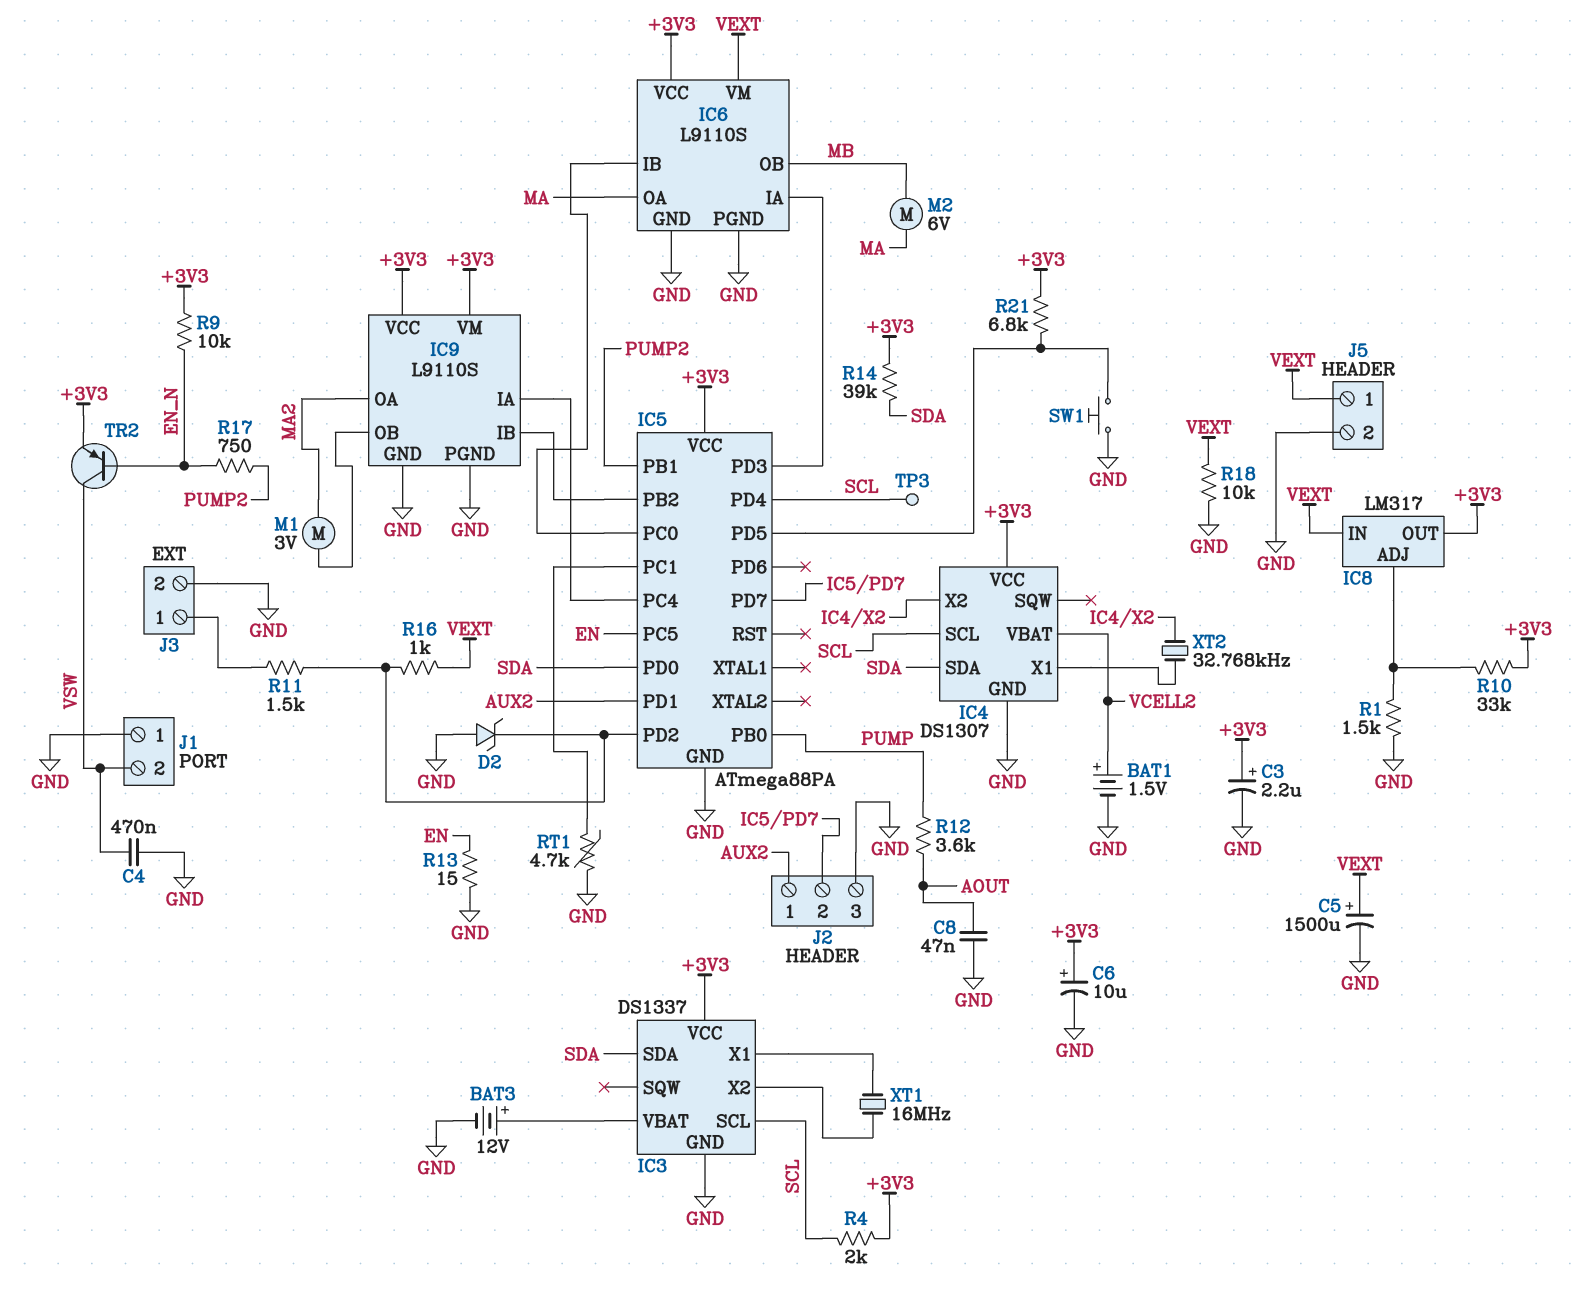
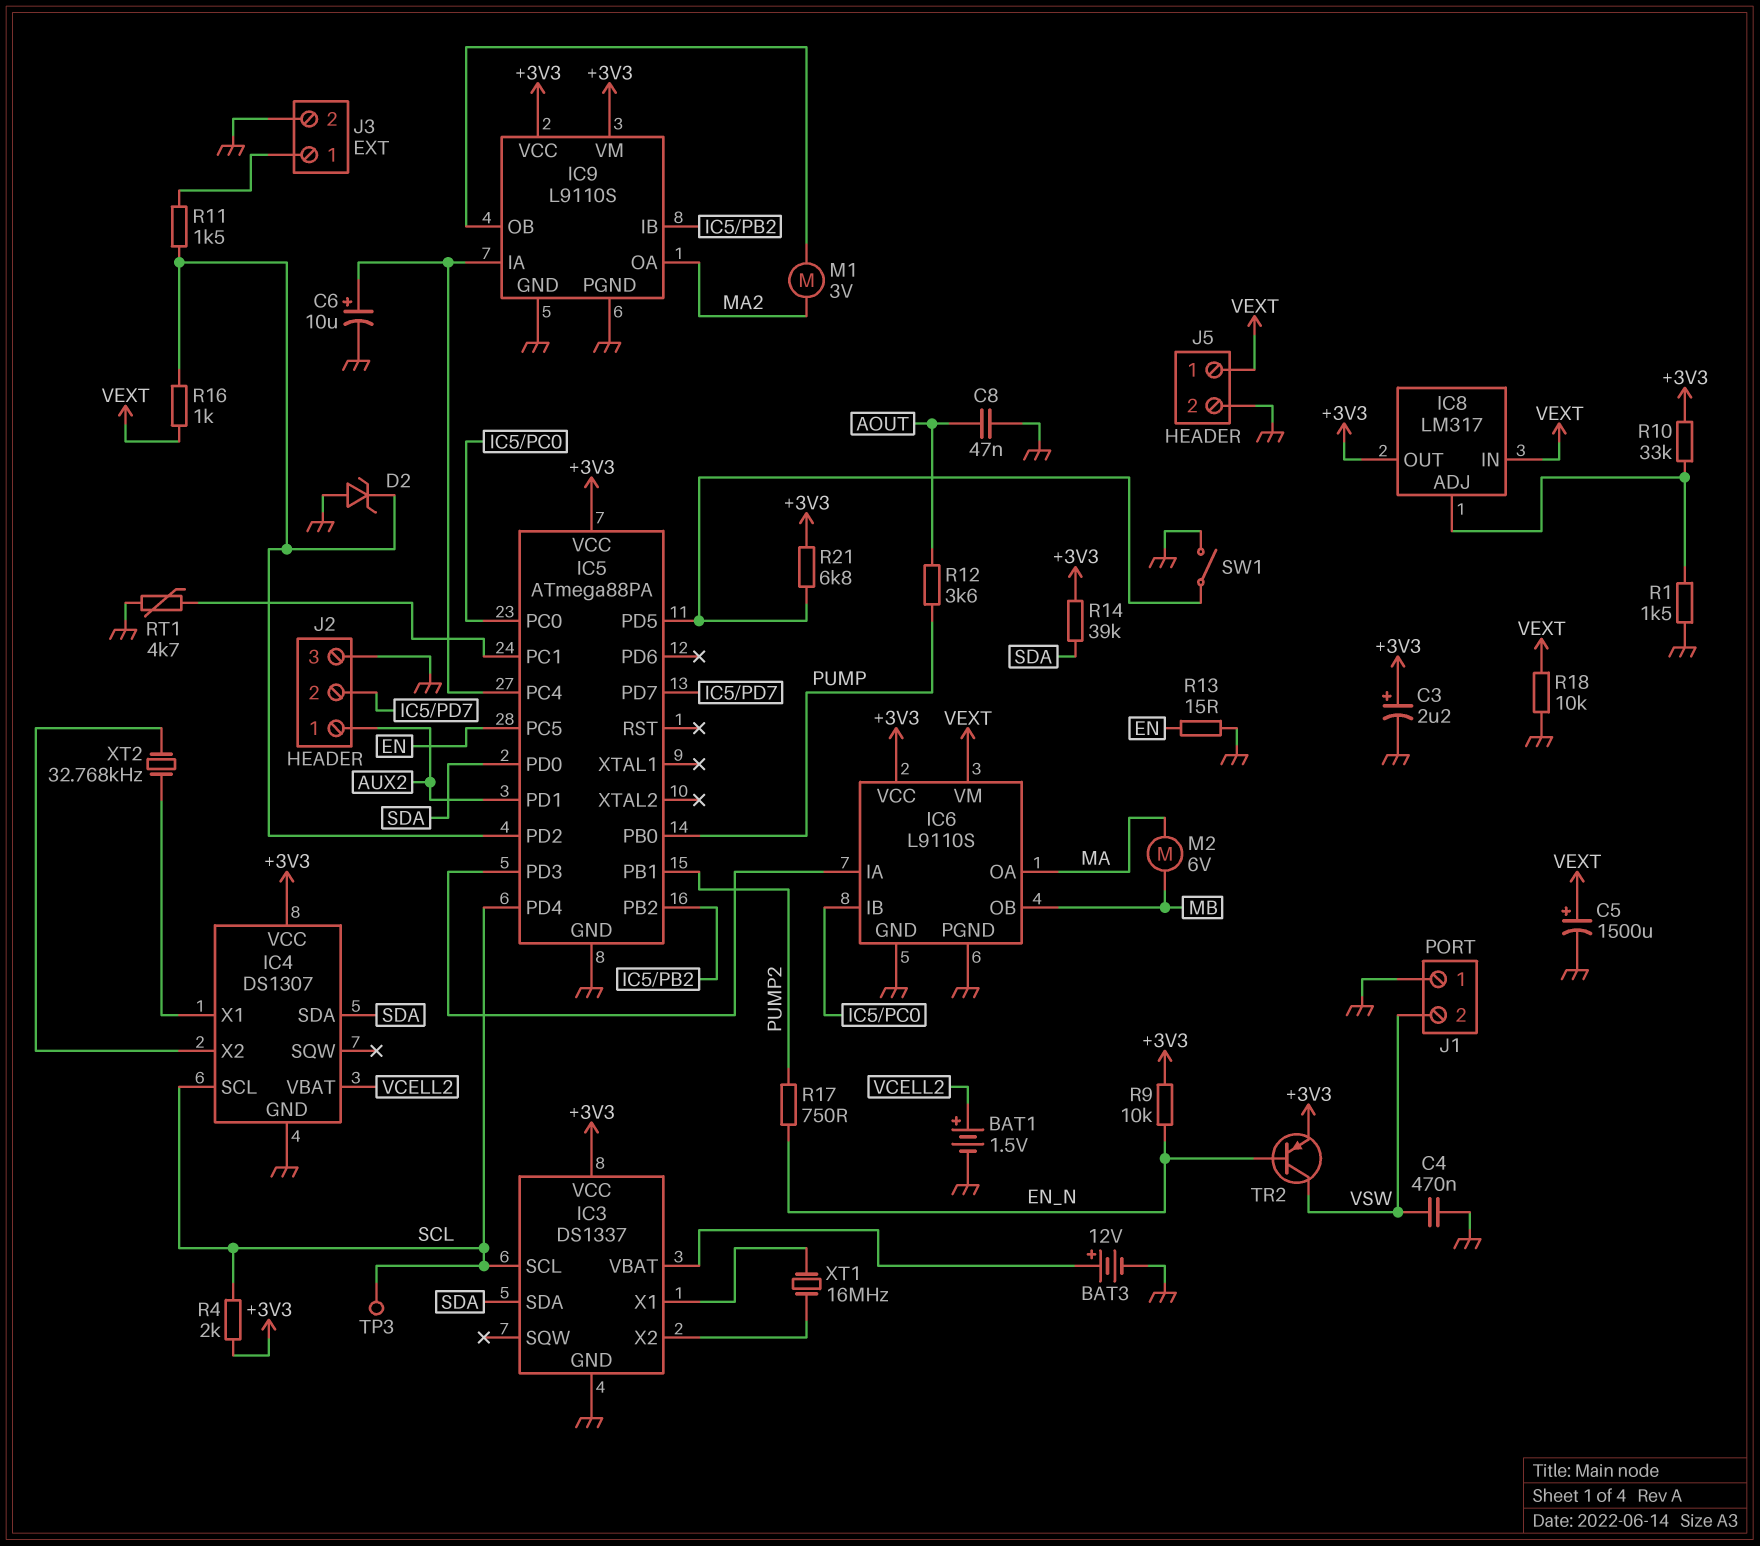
C6: 10uF (plus +3V3, minus GND) -> 10uF (plus IC5/PC4, minus GND)
SW1: button (GND, IC5/PD5) -> switch (GND, IC5/PD5)

